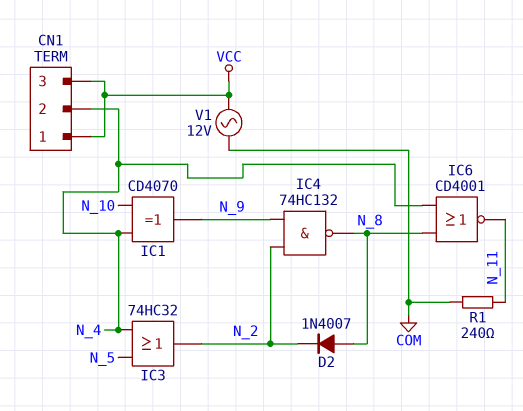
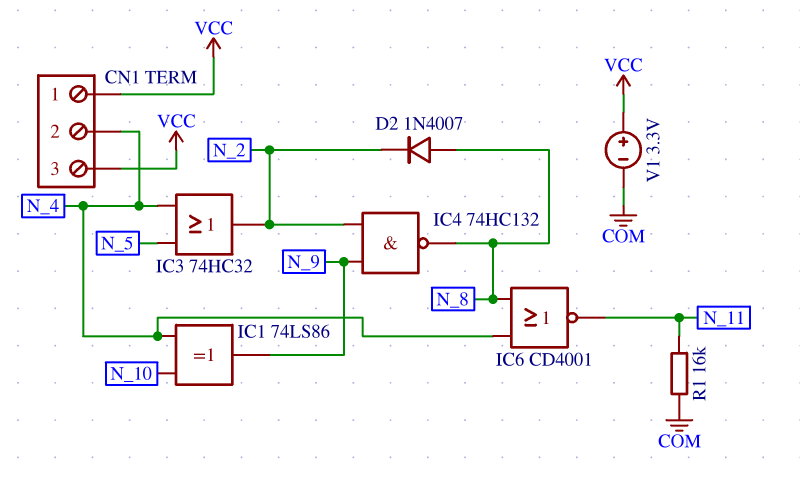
IC1: XOR CD4070 (in N_4, in N_10, out N_9) -> XOR 74LS86 (in N_4, in N_10, out N_9)
R1: 240 (COM, N_11) -> 16k (COM, N_11)
V1: AC 12V (COM, VCC) -> 3.3V (plus VCC, minus COM)

